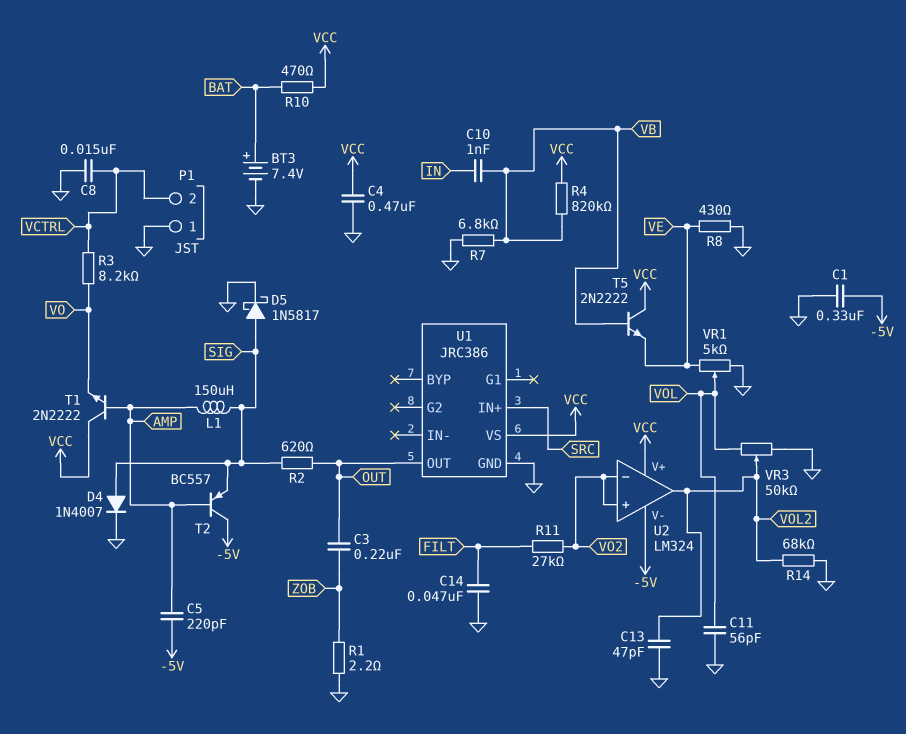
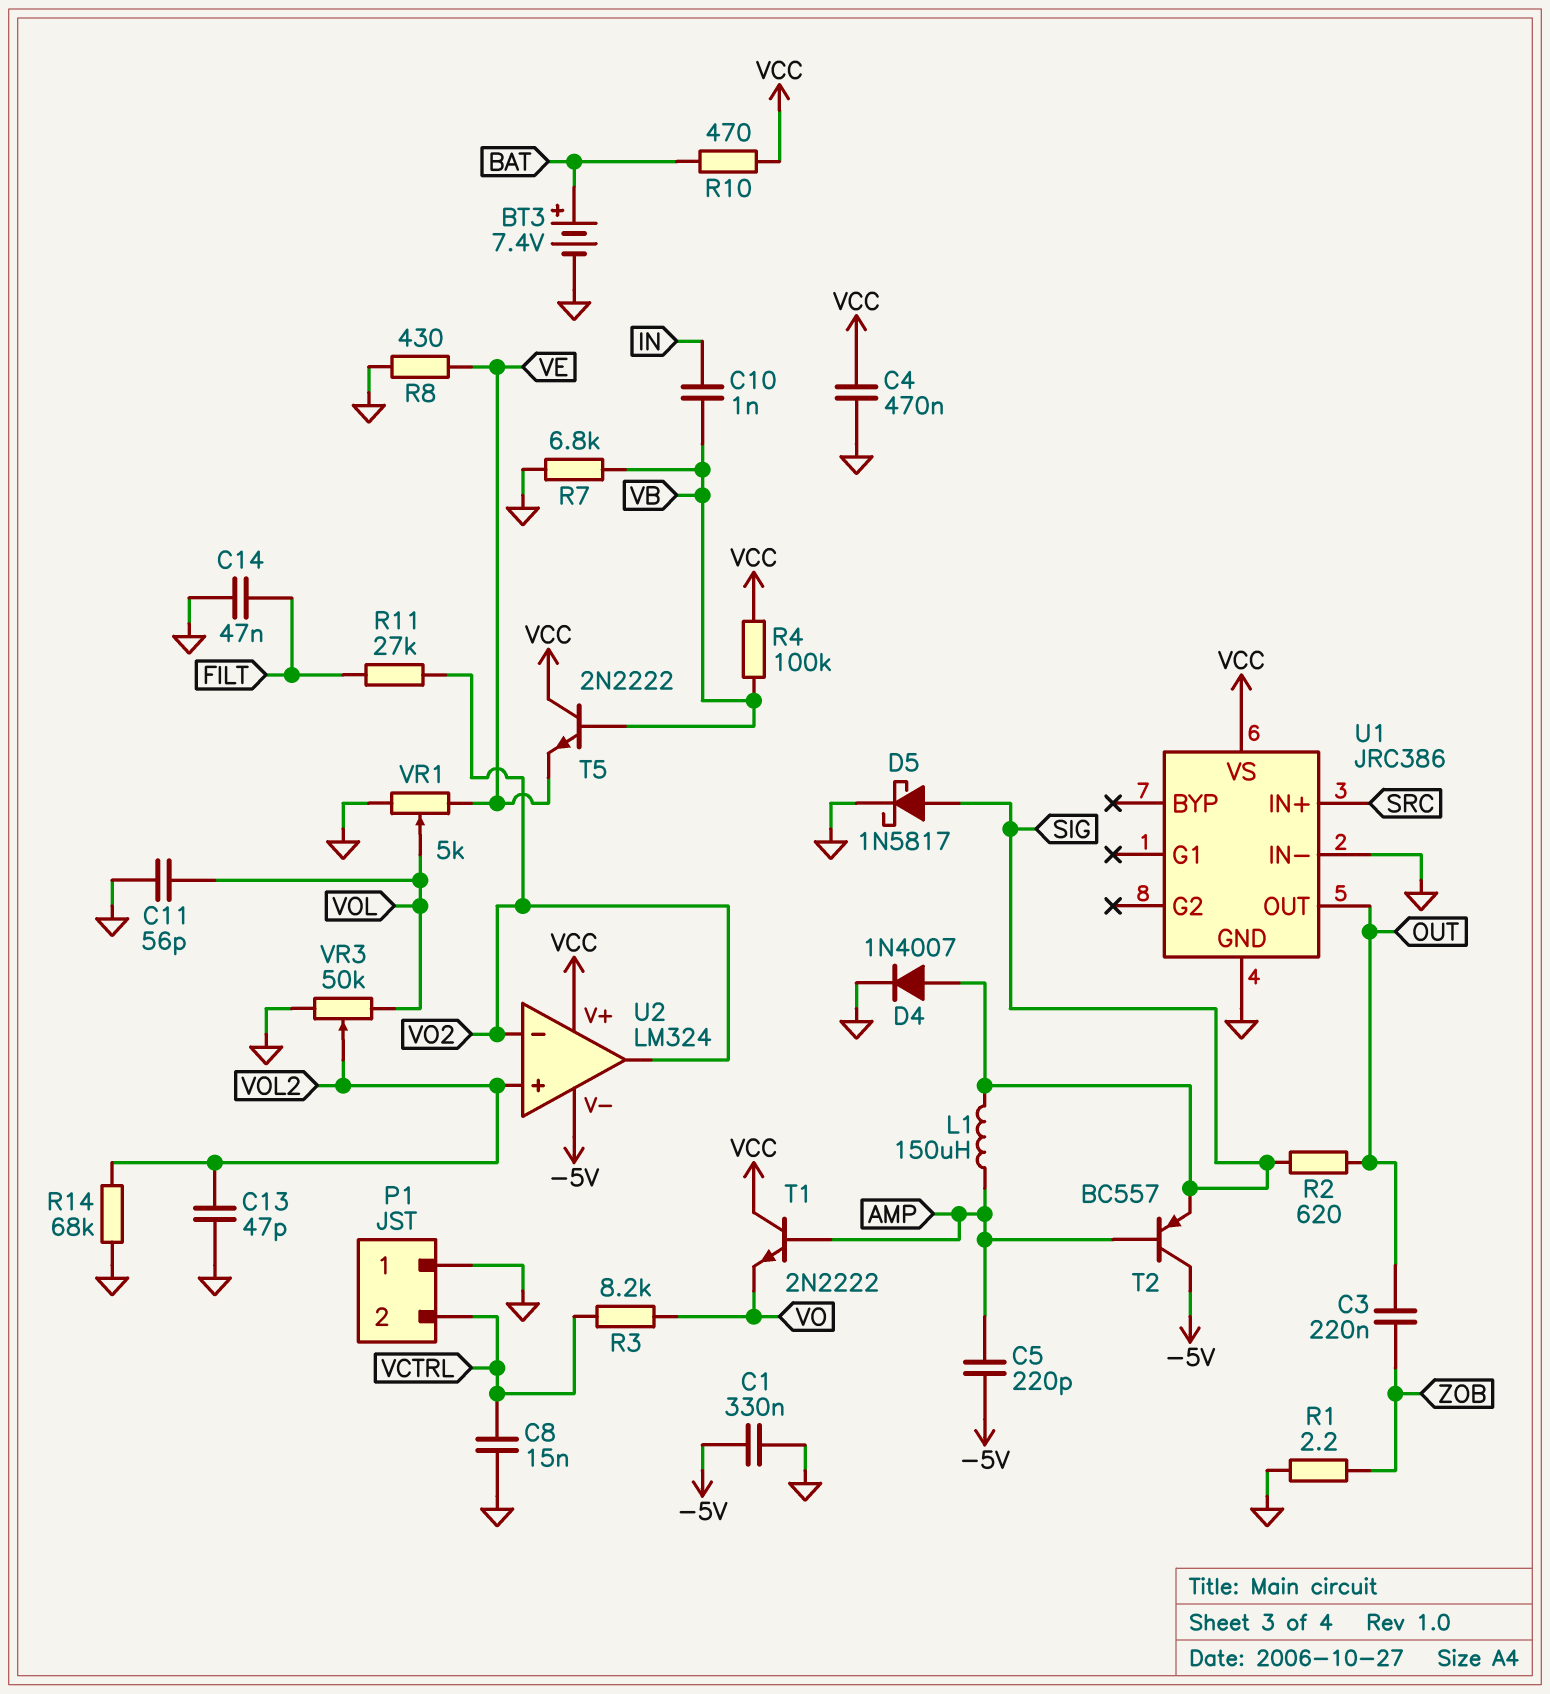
R4: 820k (VB, VCC) -> 100k (VB, VCC)
U1 pin IN-: none -> GND
U2 pin in+: VO2 -> VOL2
U2 pin out: VOL2 -> VO2

